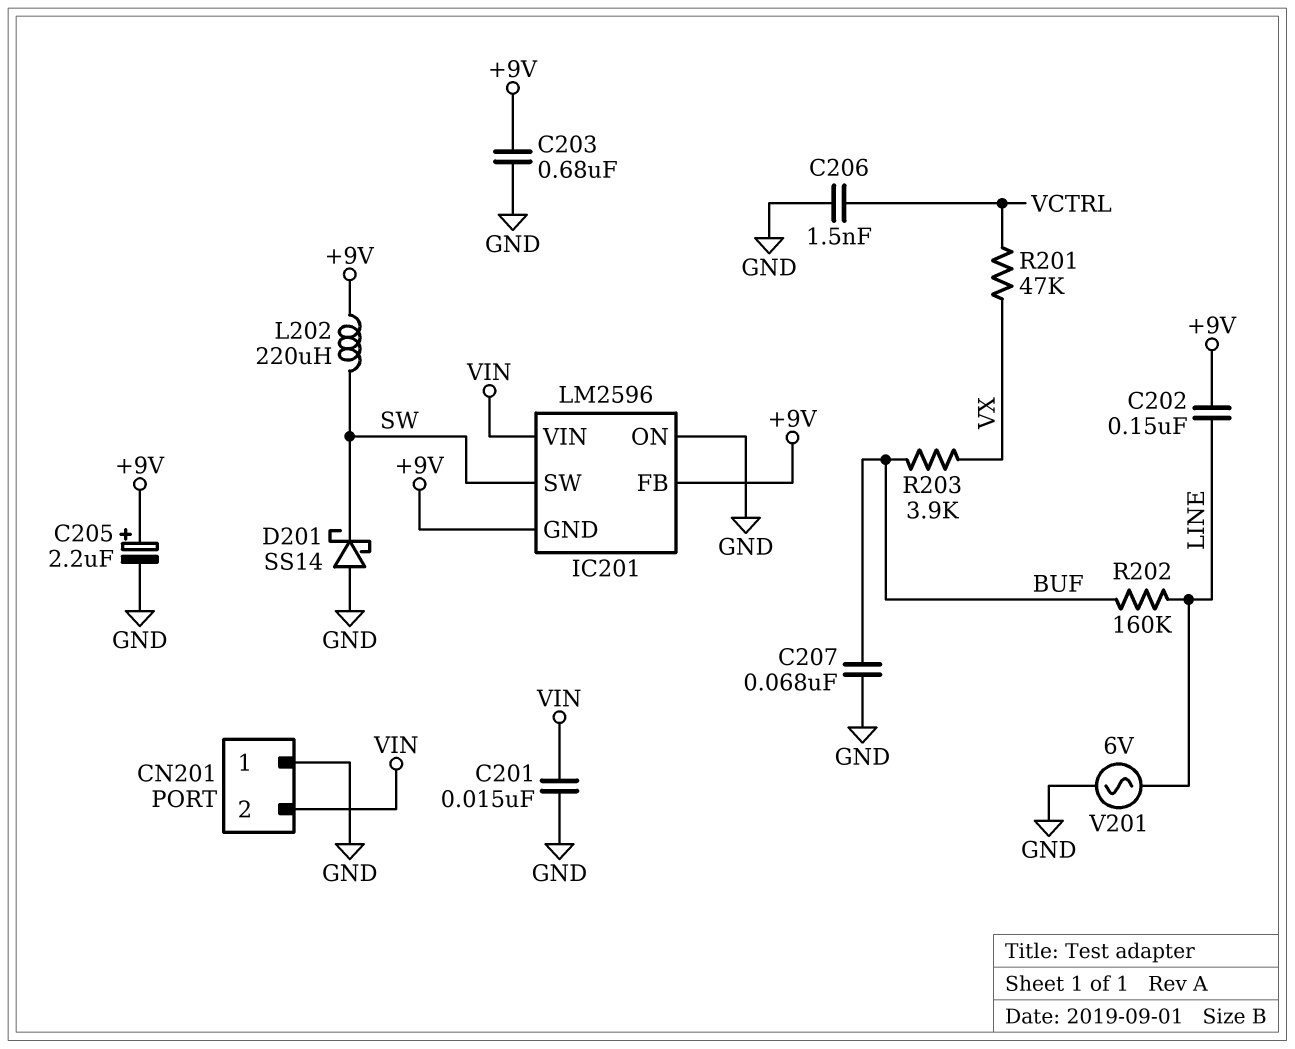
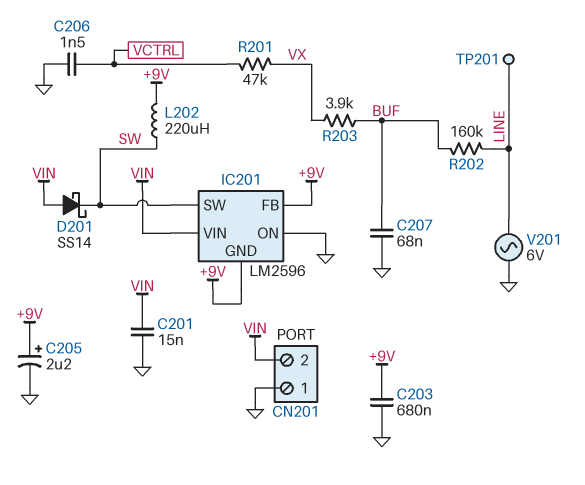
C202: 150nF (+9V, LINE) -> none
D201: schottky SS14 (A GND, K SW) -> schottky SS14 (A VIN, K SW)
TP201: none -> test point (LINE)

